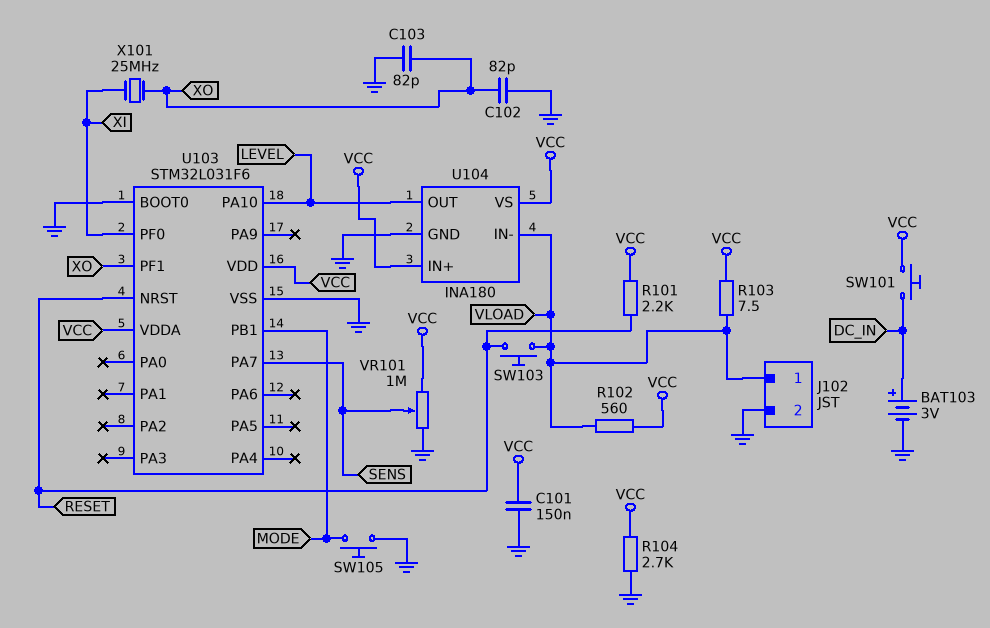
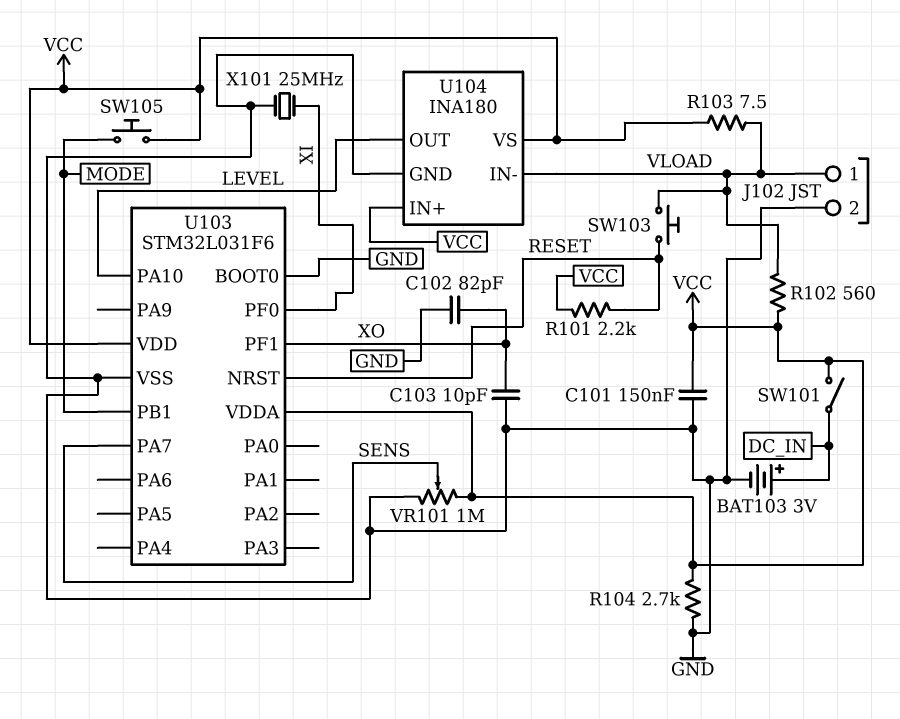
C103: 82pF (GND, XO) -> 10pF (GND, XO)
SW101: button (DC_IN, VCC) -> switch (DC_IN, VCC)
SW105: button (GND, MODE) -> button (MODE, VCC)
X101: 25MHz (XI, XO) -> 25MHz (GND, XI)

